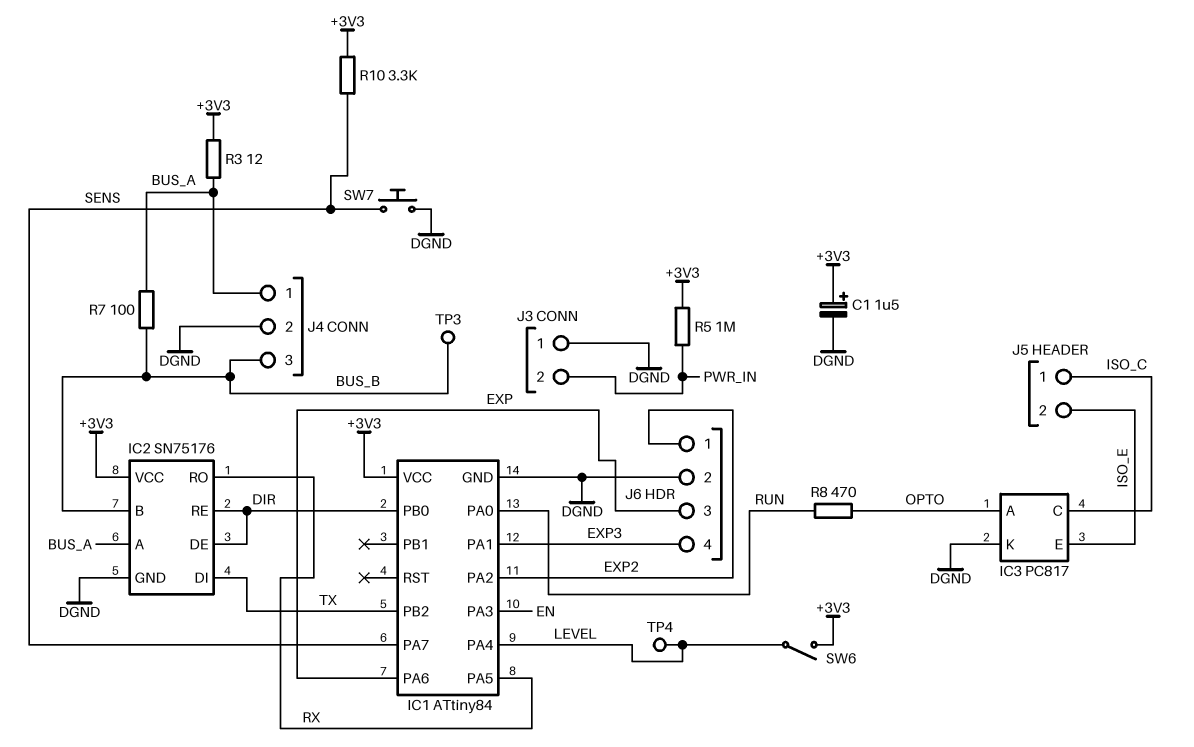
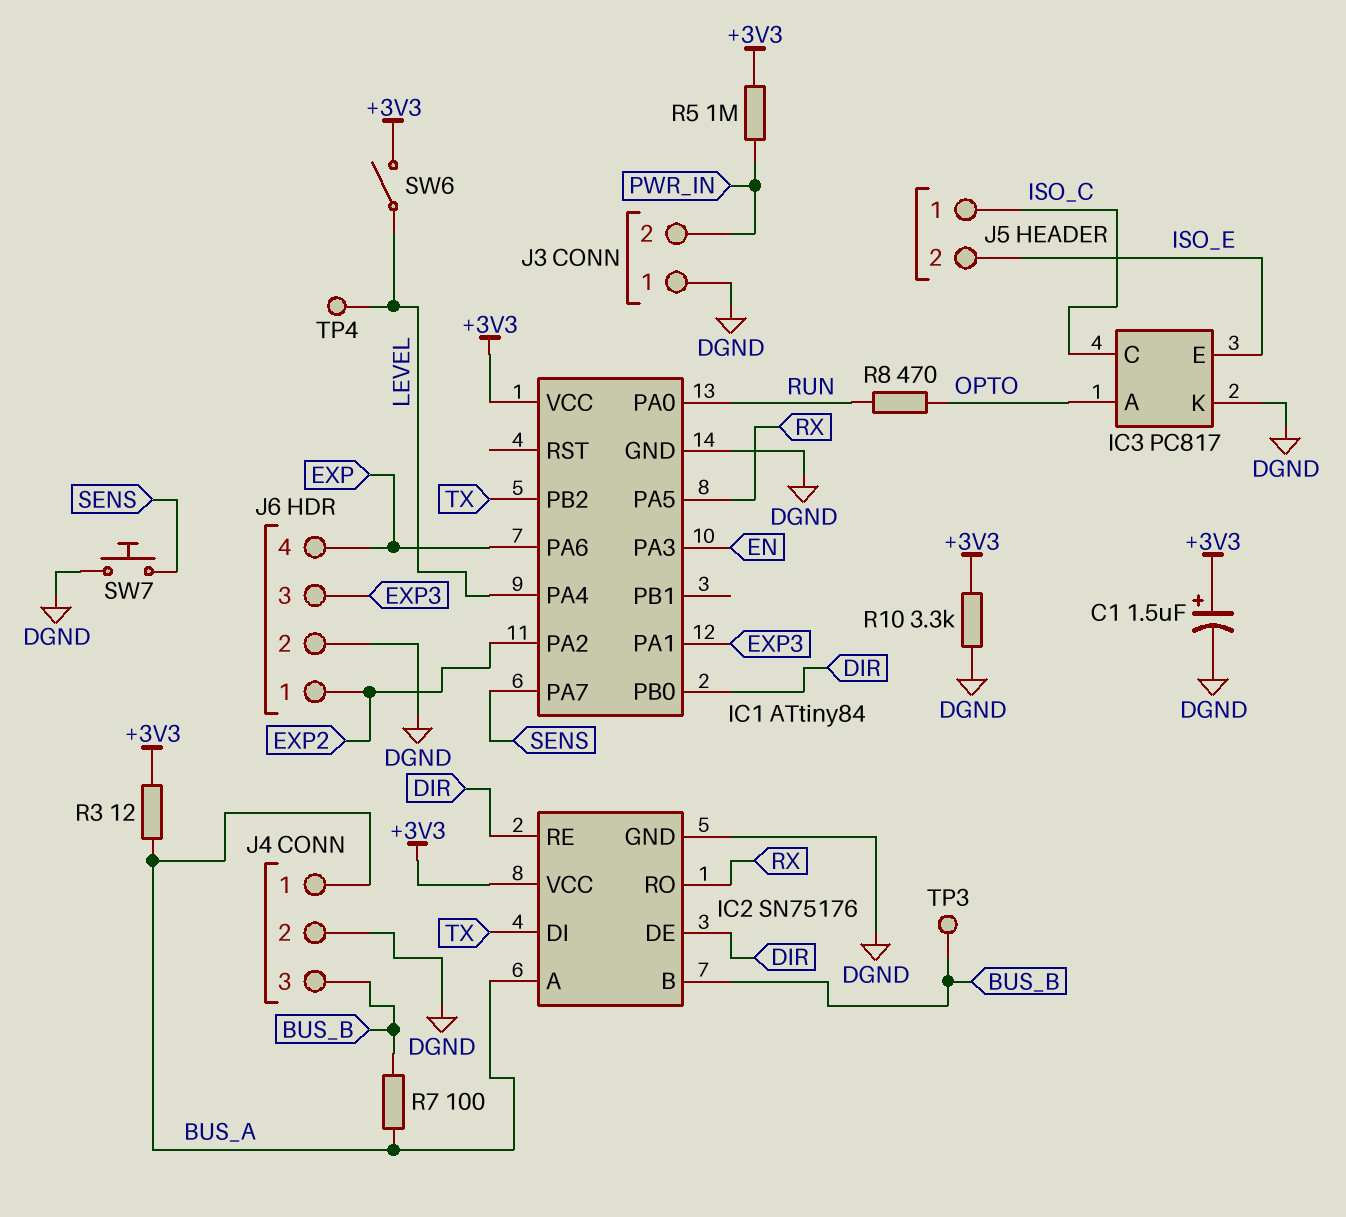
J6 pin 3: EXP -> EXP3
J6 pin 4: EXP3 -> EXP
R10: 3.3k (+3V3, SENS) -> 3.3k (+3V3, DGND)

